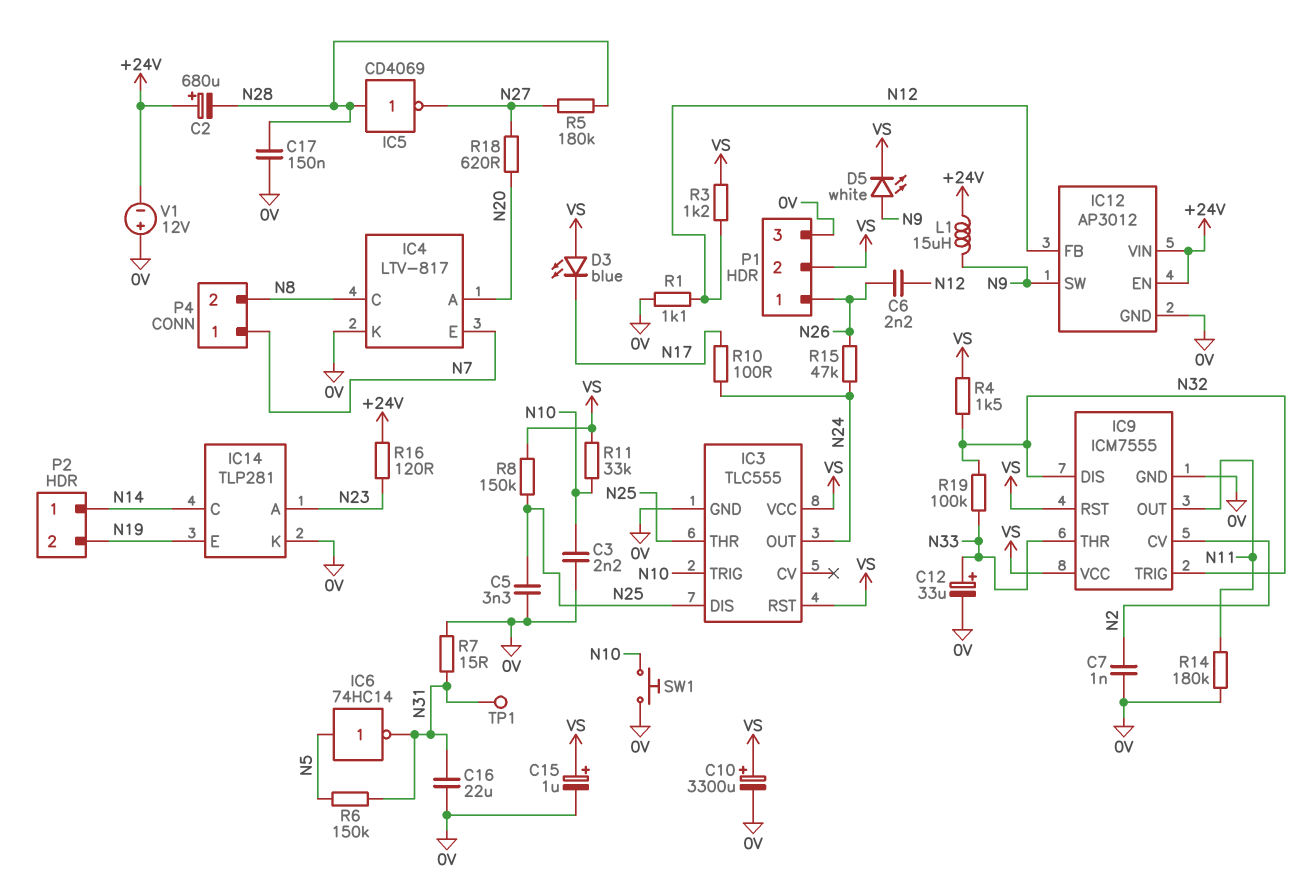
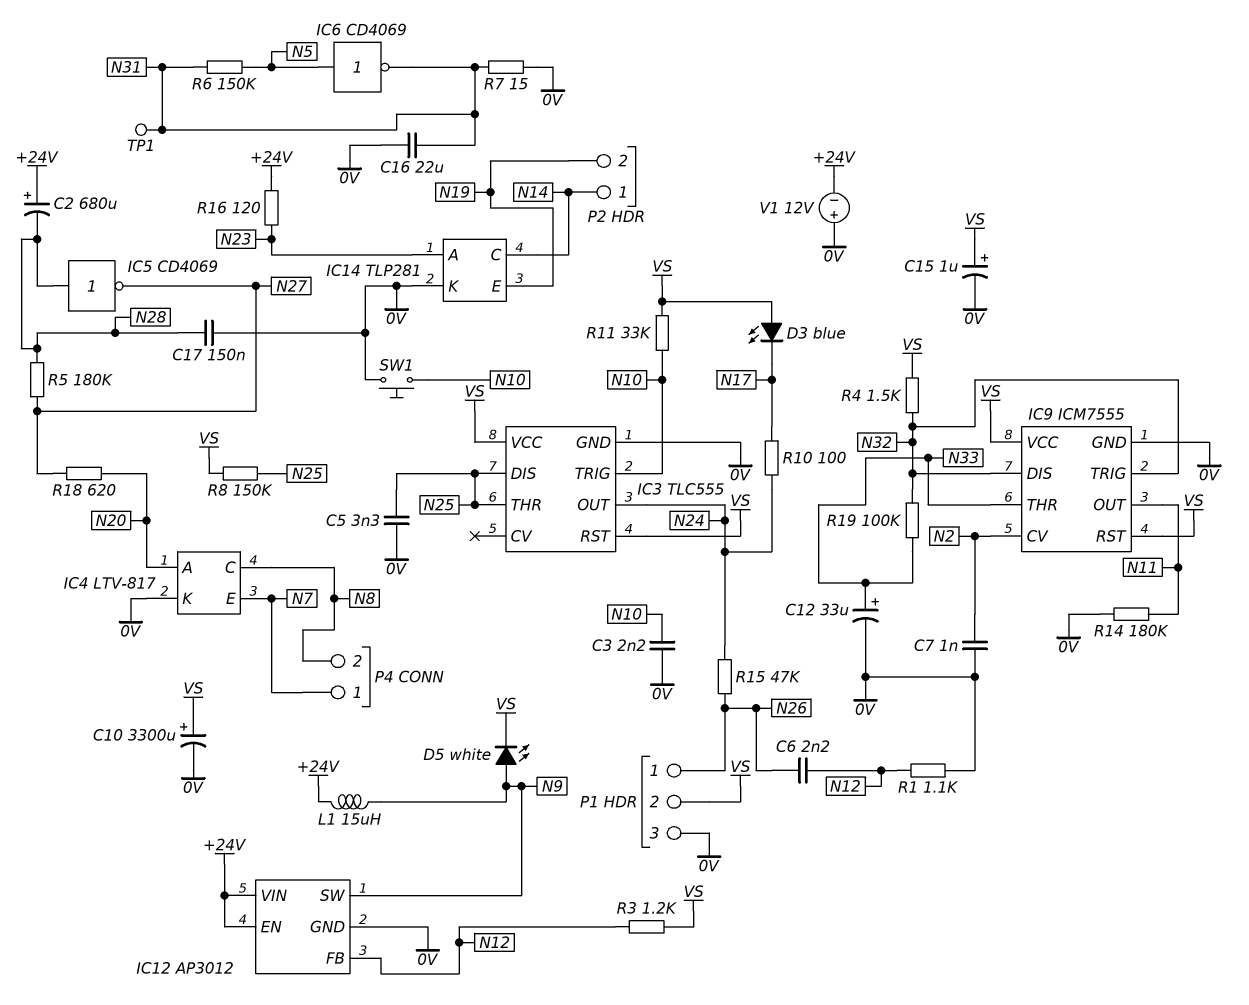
IC6: NOT 74HC14 (in N5, out N31) -> NOT CD4069 (in N5, out N31)

